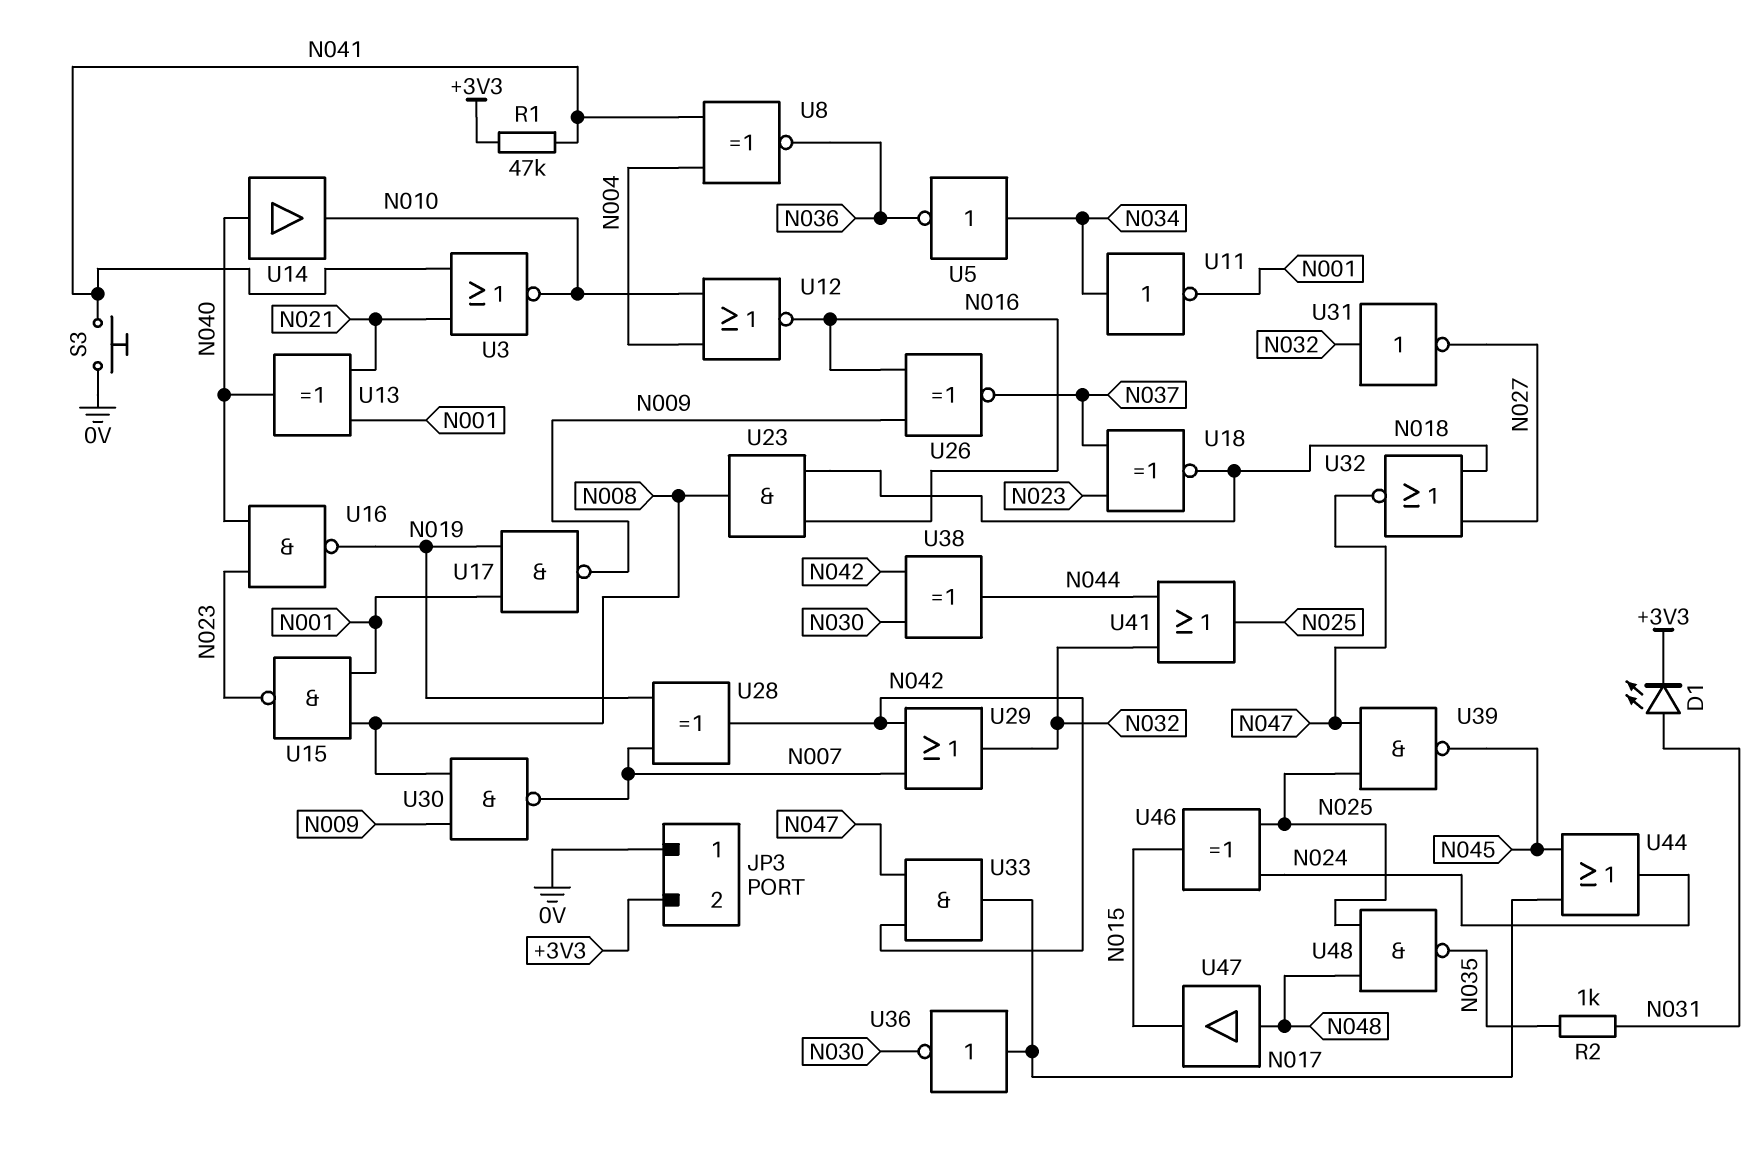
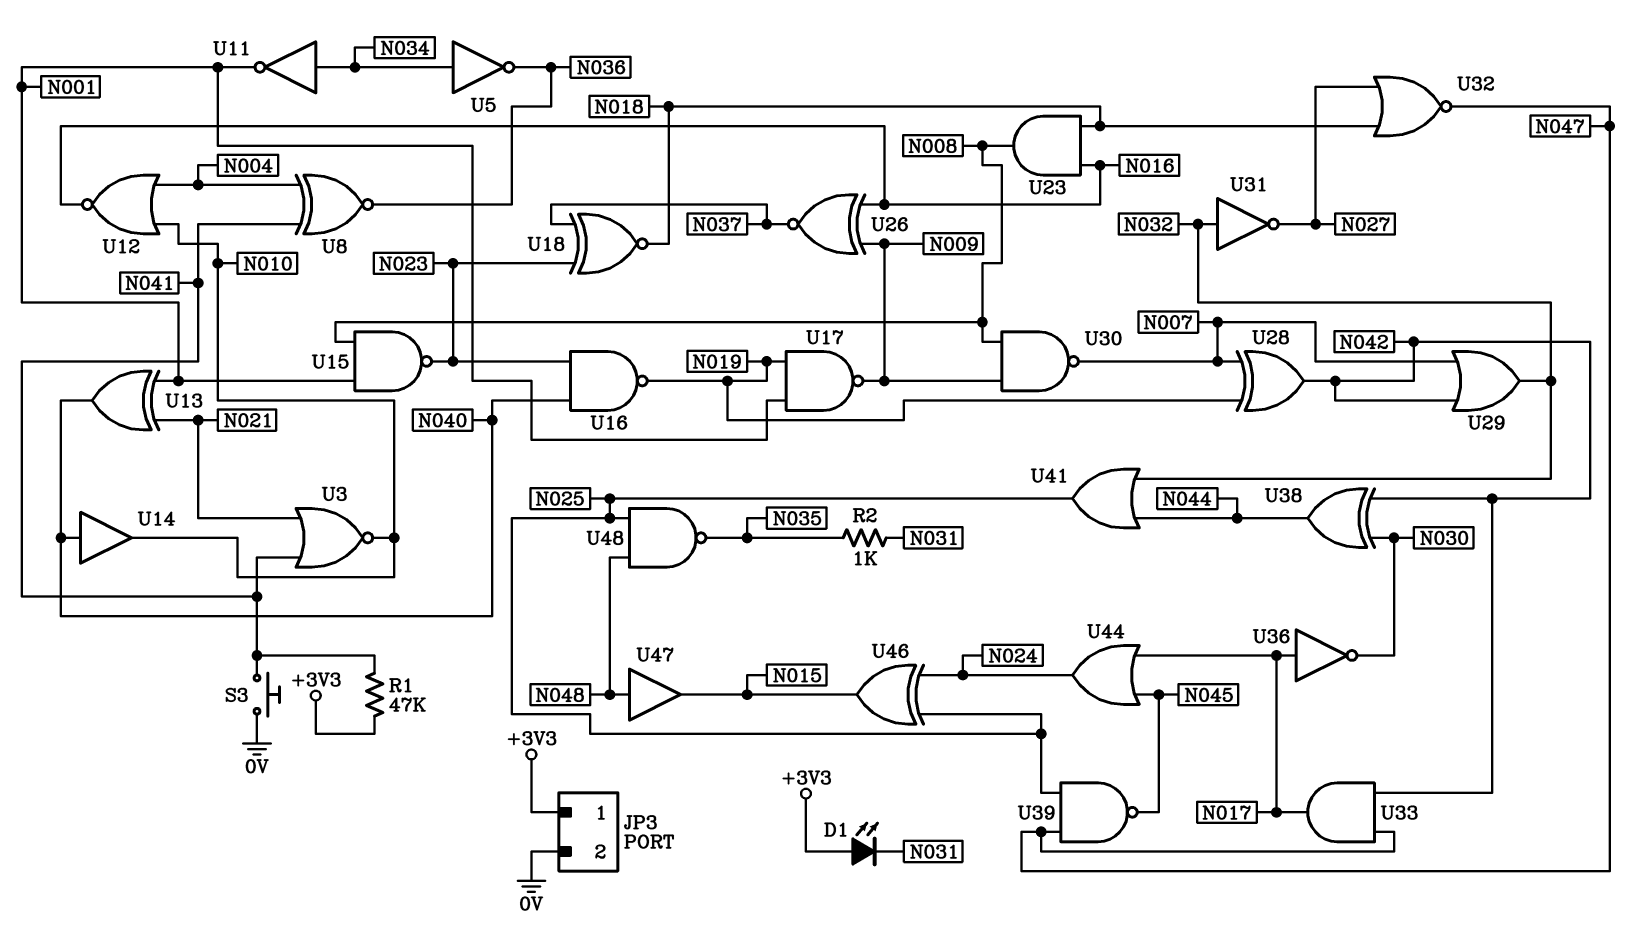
D1: LED (A N031, K +3V3) -> LED (A +3V3, K N031)
JP3 pin 1: 0V -> +3V3
JP3 pin 2: +3V3 -> 0V

